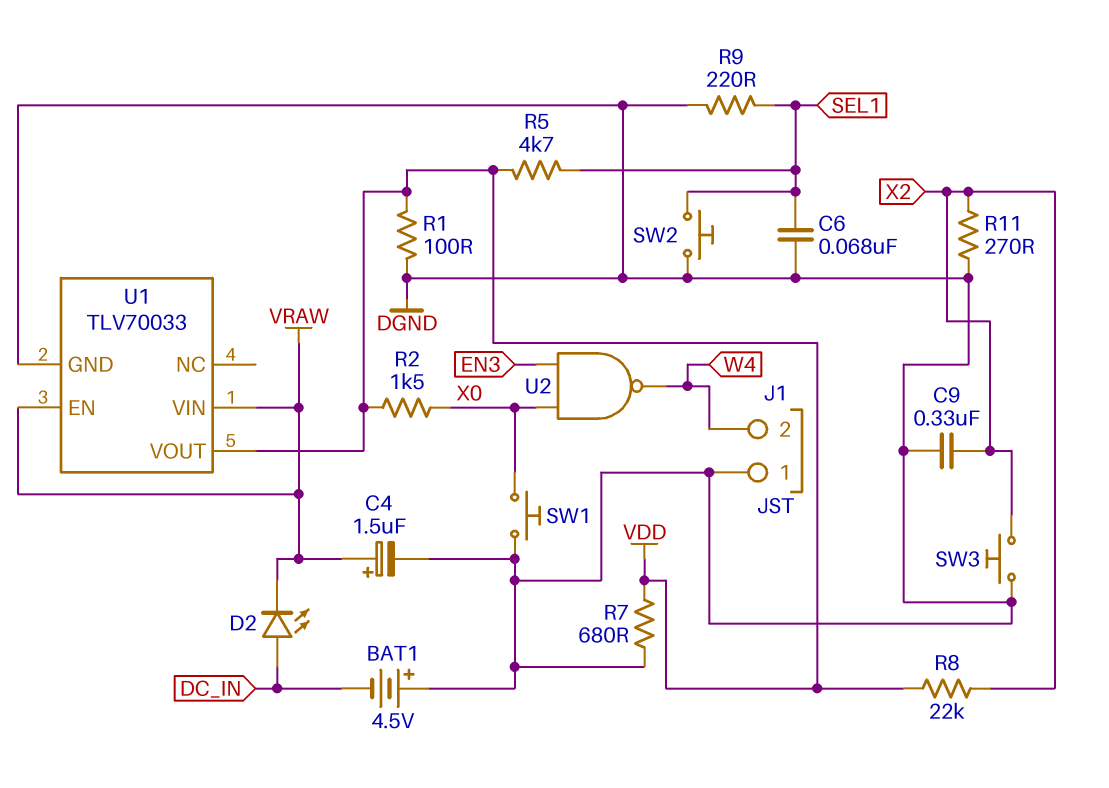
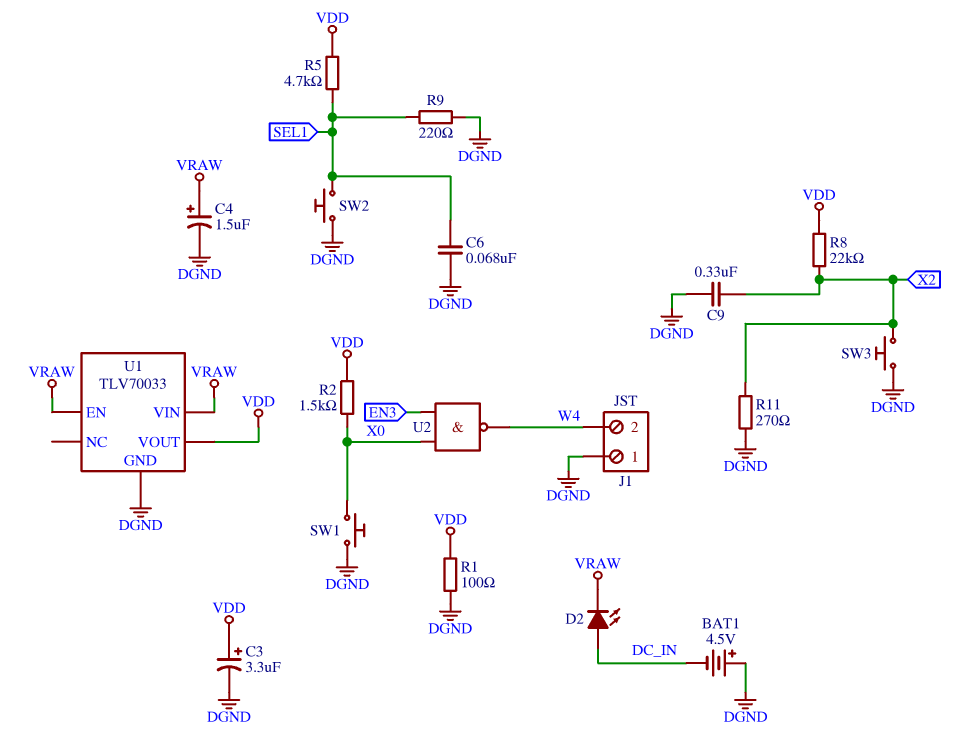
C3: none -> 3.3uF (plus VDD, minus DGND)
R7: 680 (DGND, VDD) -> none

